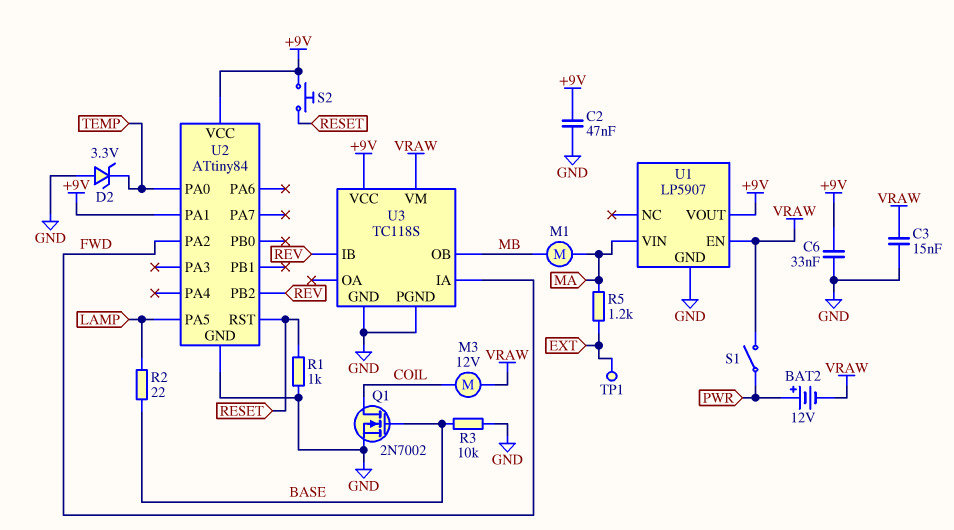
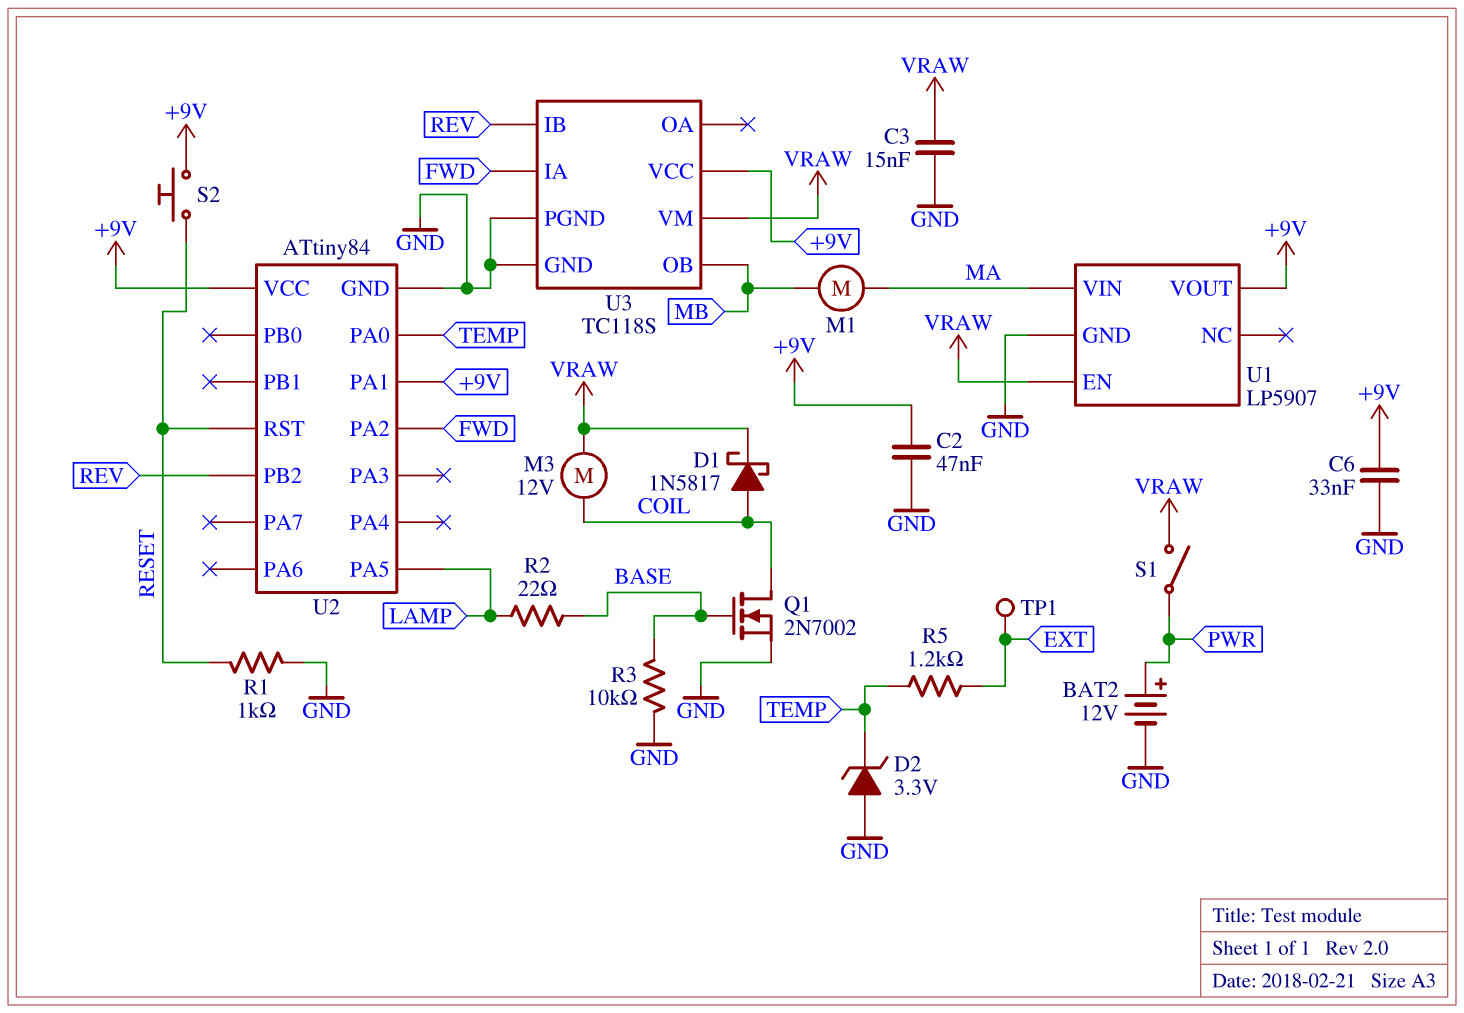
BAT2: 12V (plus PWR, minus VRAW) -> 12V (plus PWR, minus GND)
D1: none -> schottky 1N5817 (A COIL, K VRAW)
R5: 1.2k (EXT, MA) -> 1.2k (EXT, TEMP)

